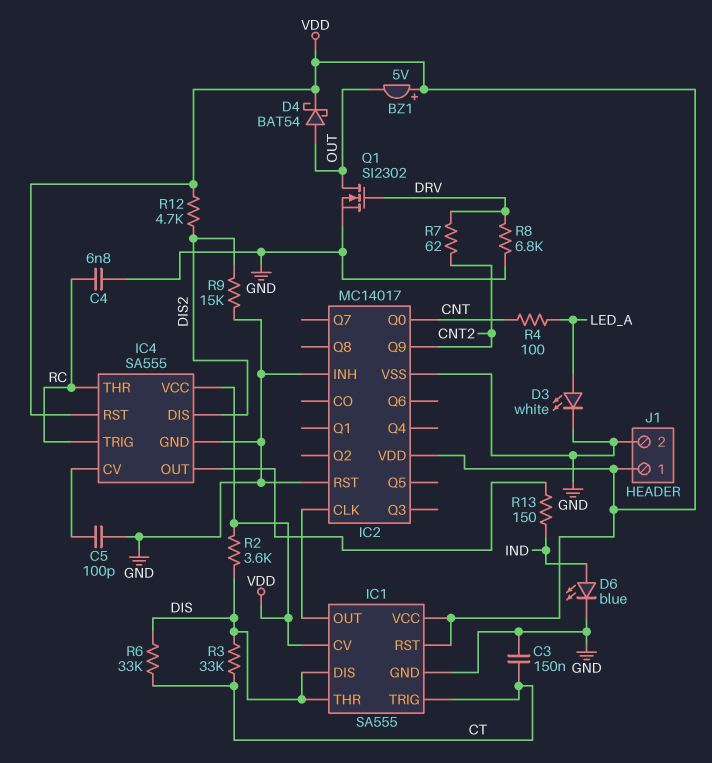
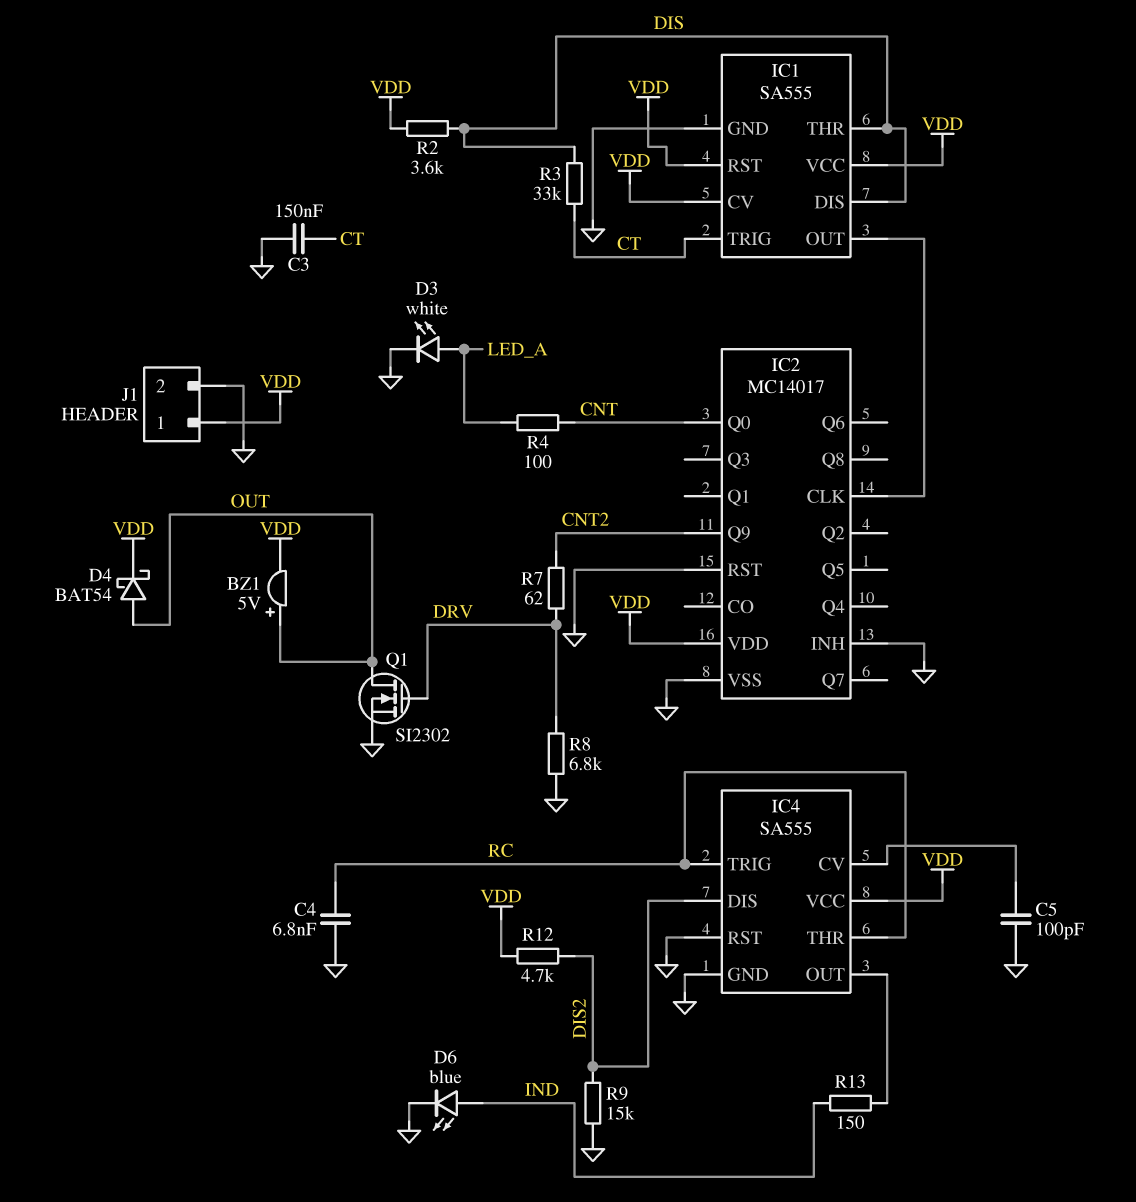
BZ1: buzzer 5V (plus VDD, minus OUT) -> buzzer 5V (plus OUT, minus VDD)
IC4 pin RST: VDD -> GND
R6: 33k (CT, DIS) -> none

